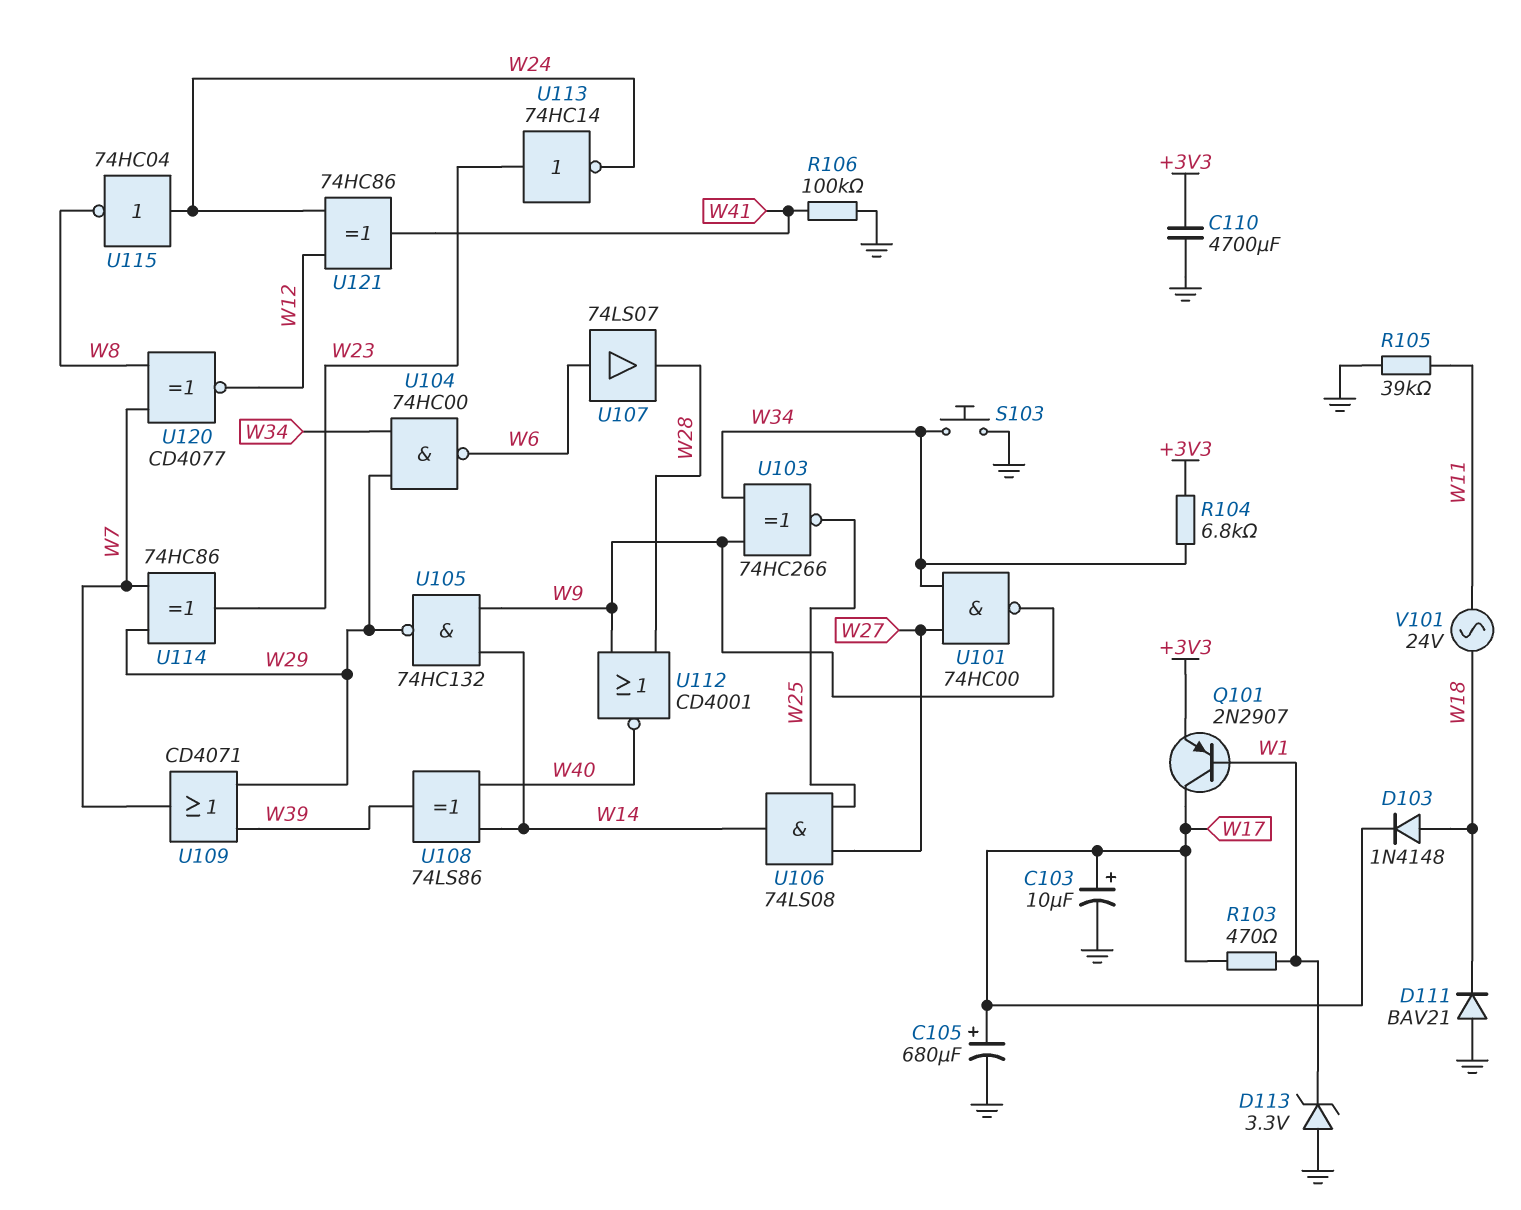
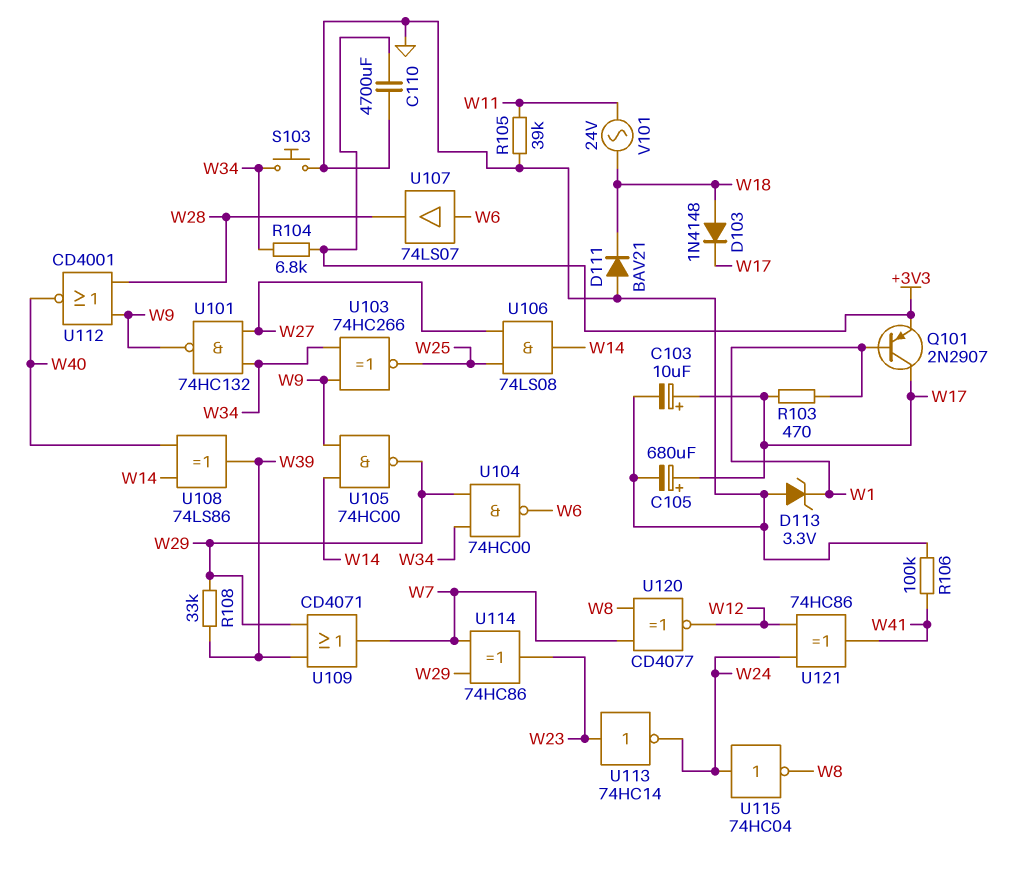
R108: none -> 33k (W29, W39)
U101: NAND 74HC00 (in W27, in W34, out W9) -> NAND 74HC132 (in W27, in W34, out W9)
U105: NAND 74HC132 (in W9, in W14, out W29) -> NAND 74HC00 (in W9, in W14, out W29)

